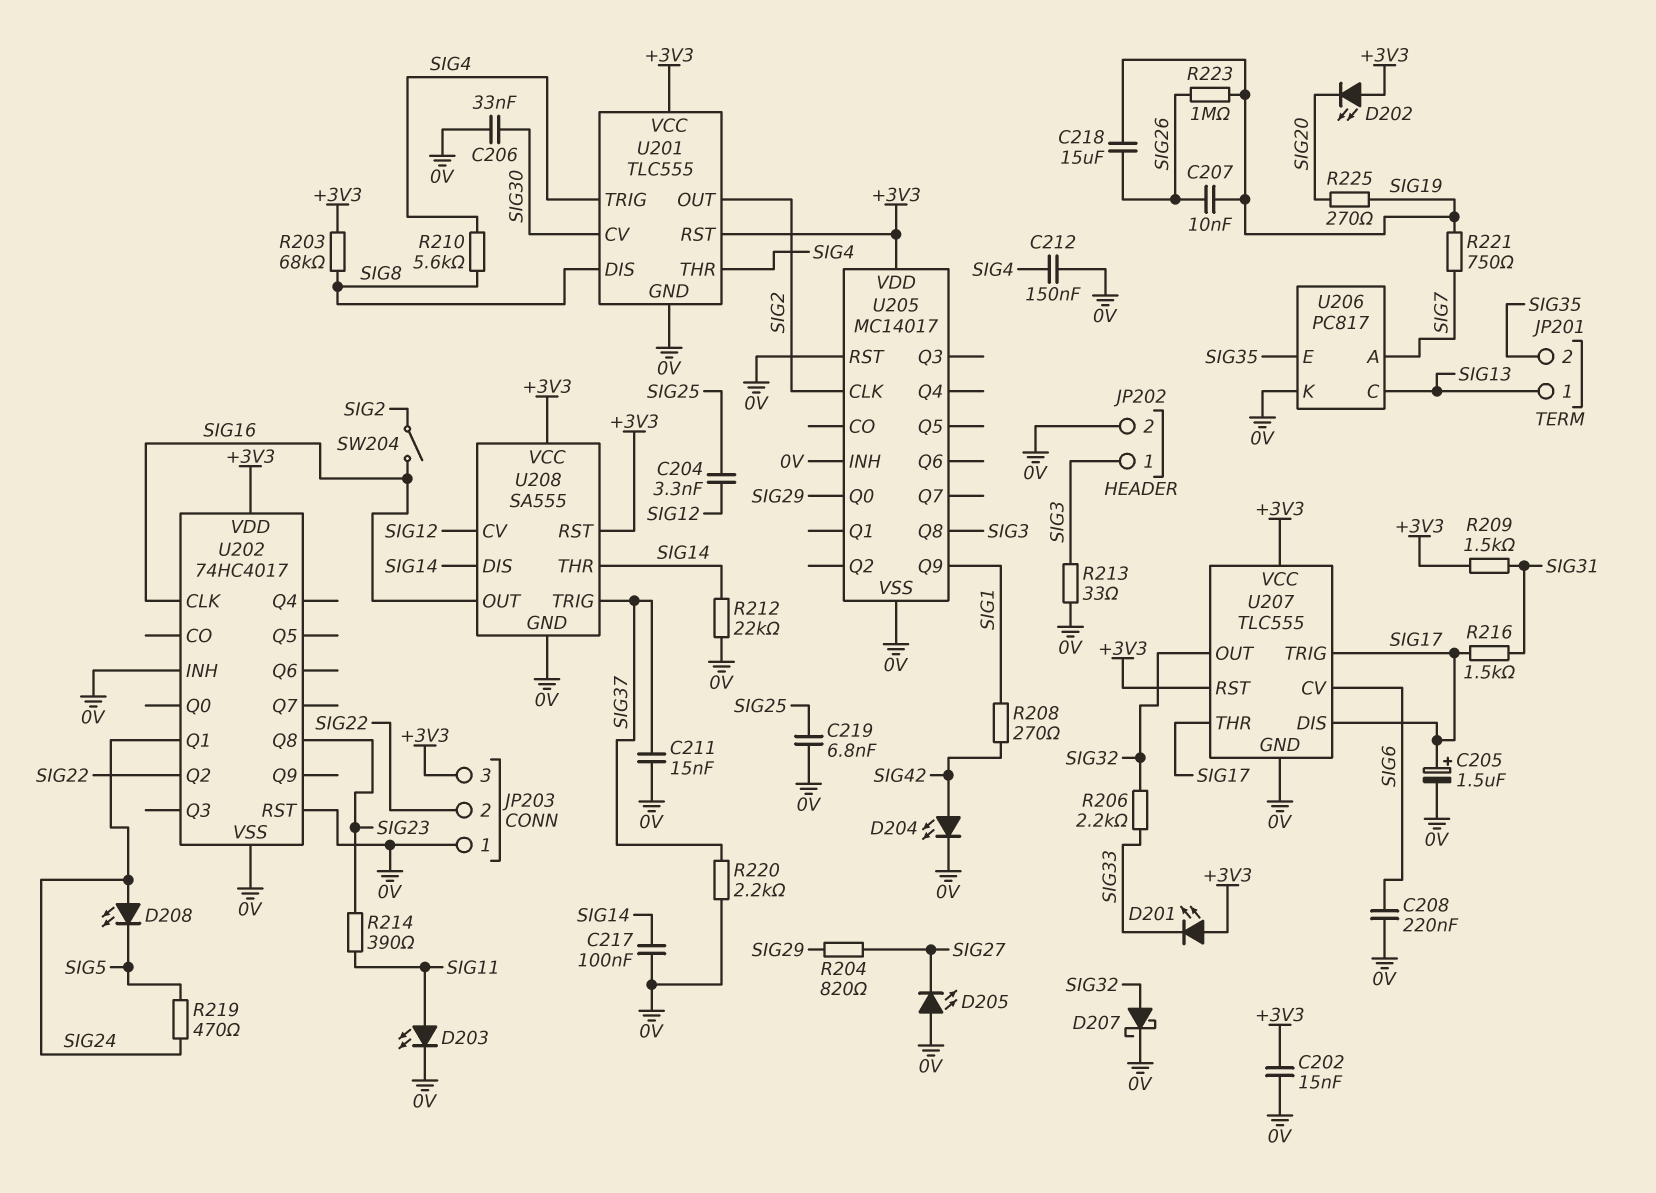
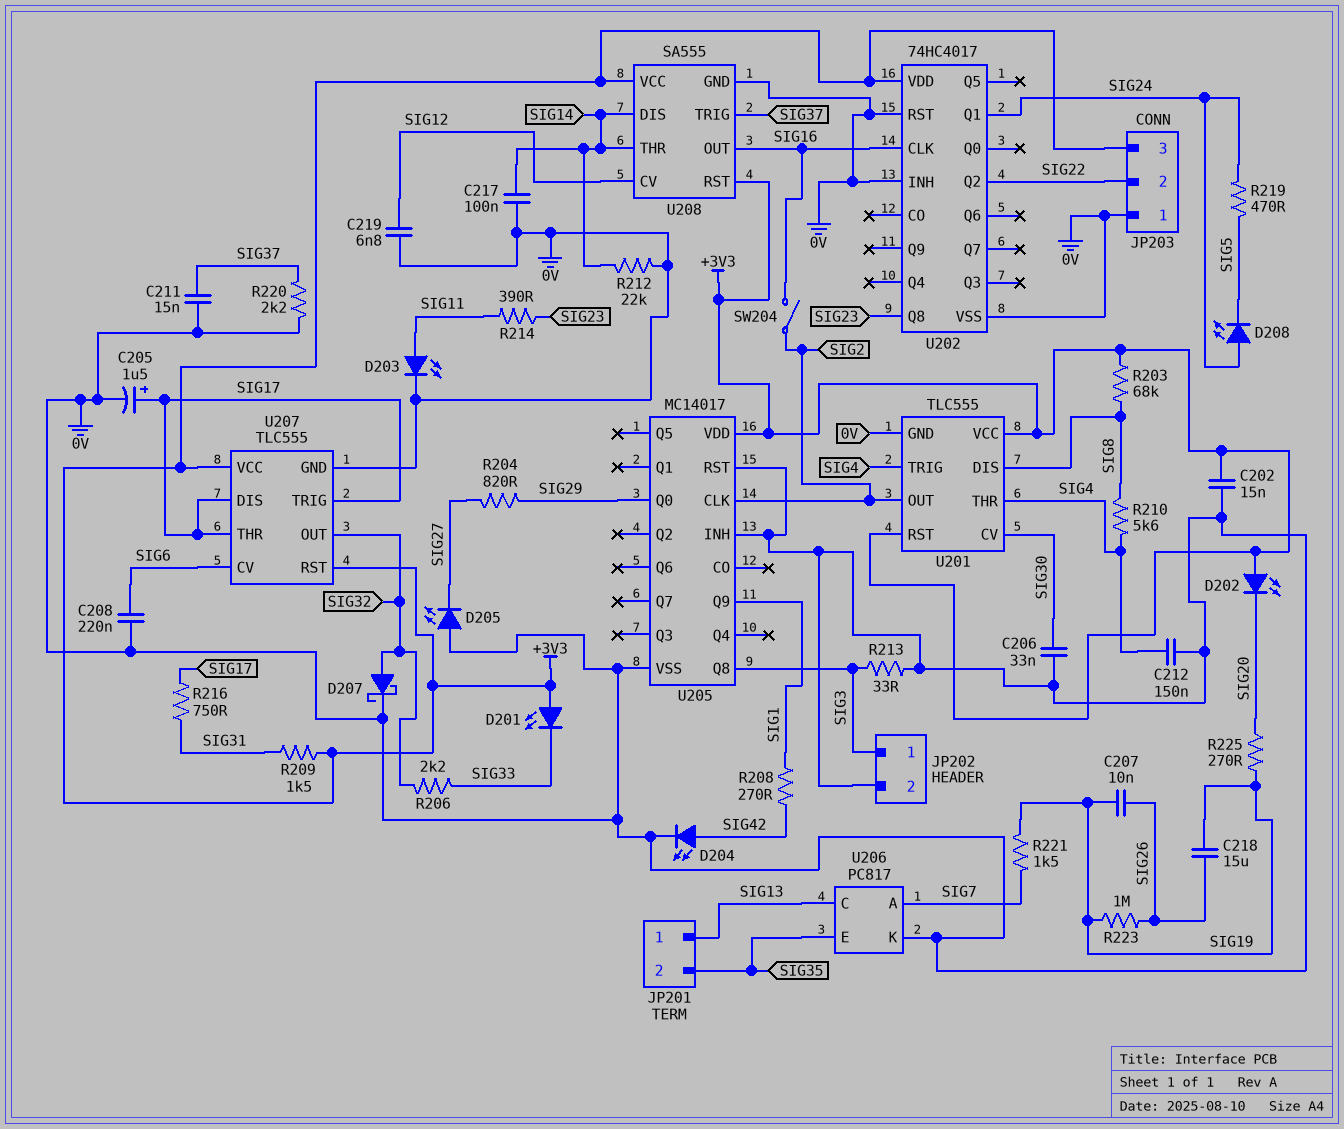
C204: 3.3nF (SIG12, SIG25) -> none
C219: 6.8nF (0V, SIG25) -> 6.8nF (0V, SIG12)
R216: 1.5k (SIG17, SIG31) -> 750 (SIG17, SIG31)
R221: 750 (SIG7, SIG19) -> 1.5k (SIG7, SIG19)

